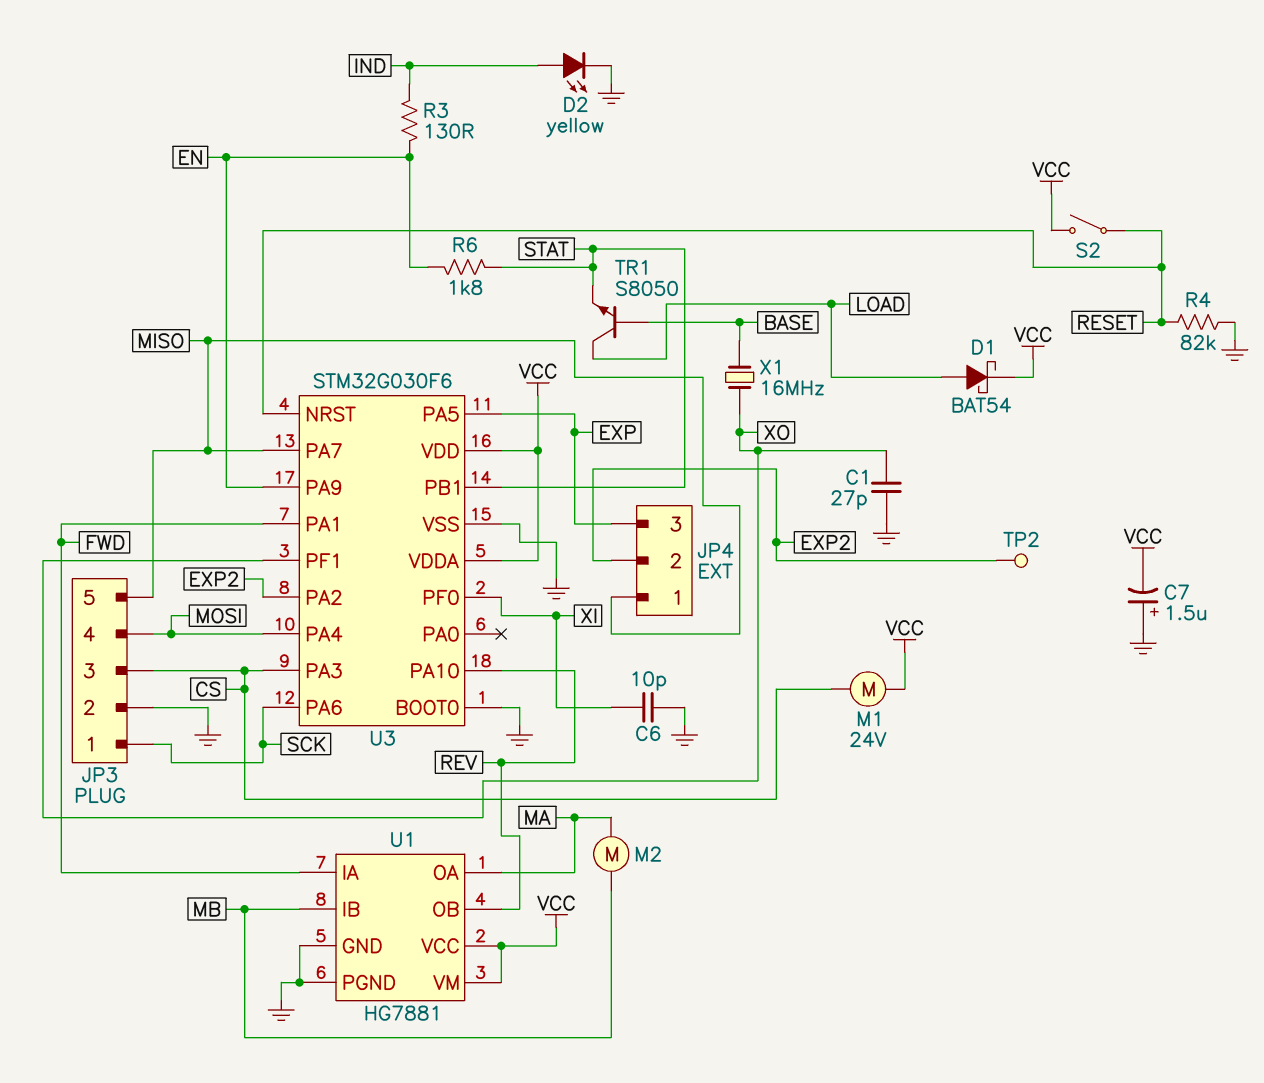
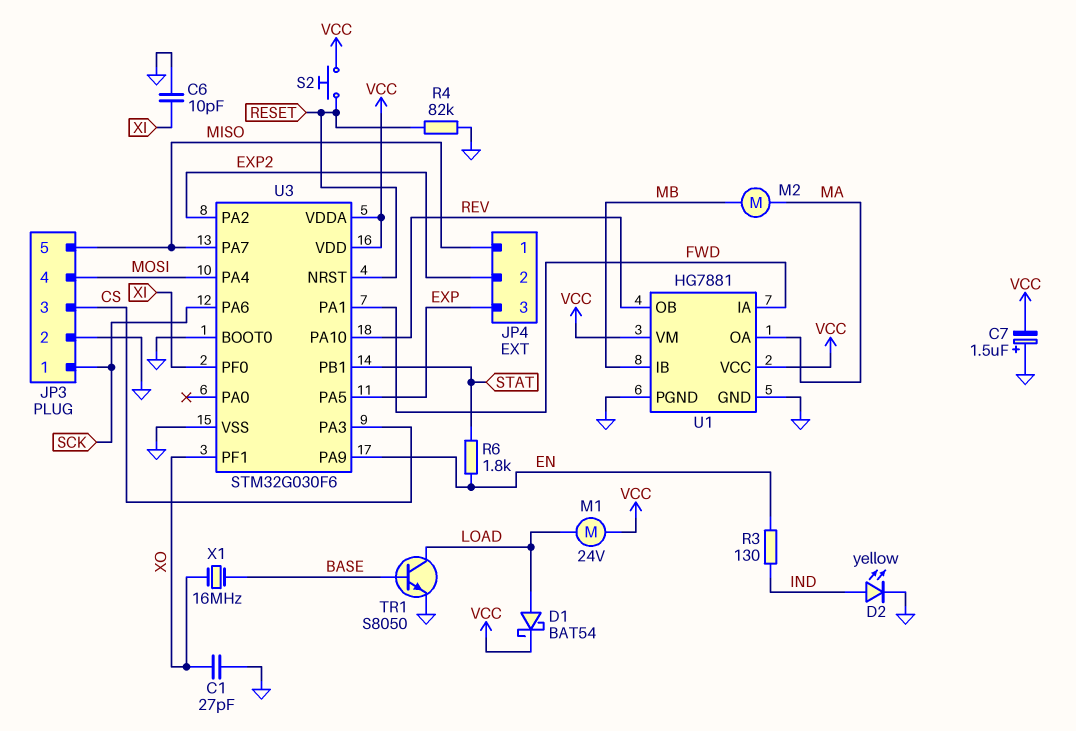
M1: motor 24V (CS, VCC) -> motor 24V (LOAD, VCC)
S2: switch (RESET, VCC) -> button (RESET, VCC)
TP2: test point (EXP2) -> none
TR1: NPN S8050 (B BASE, C LOAD, E STAT) -> NPN S8050 (B BASE, C LOAD, E GND)

